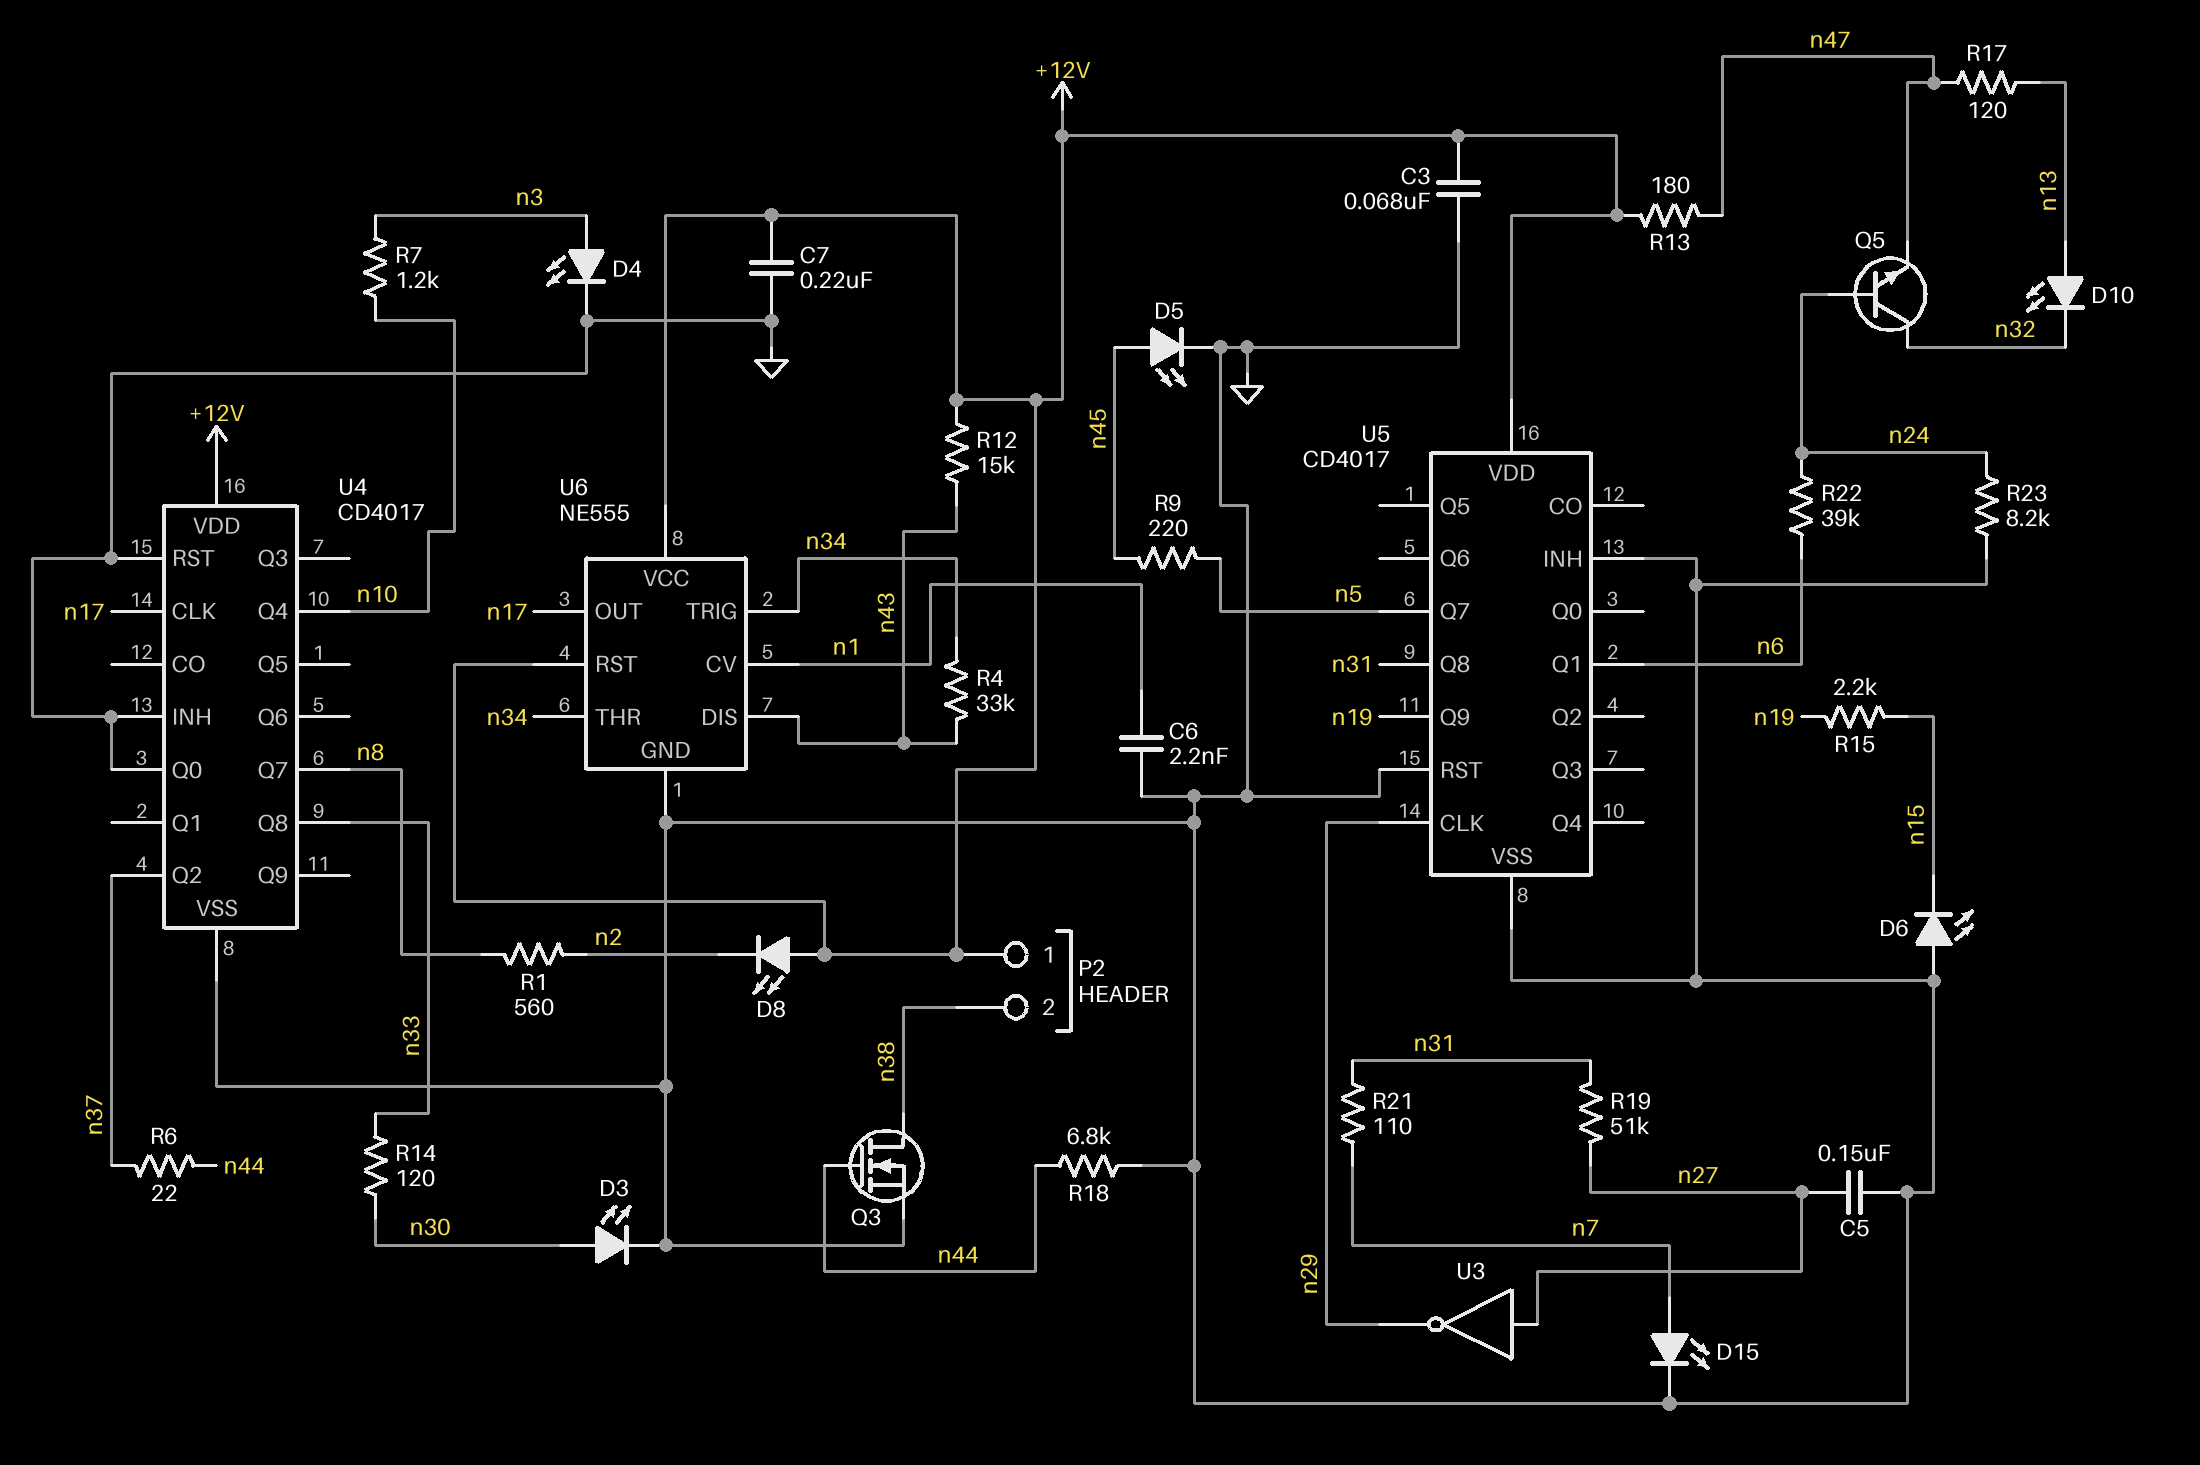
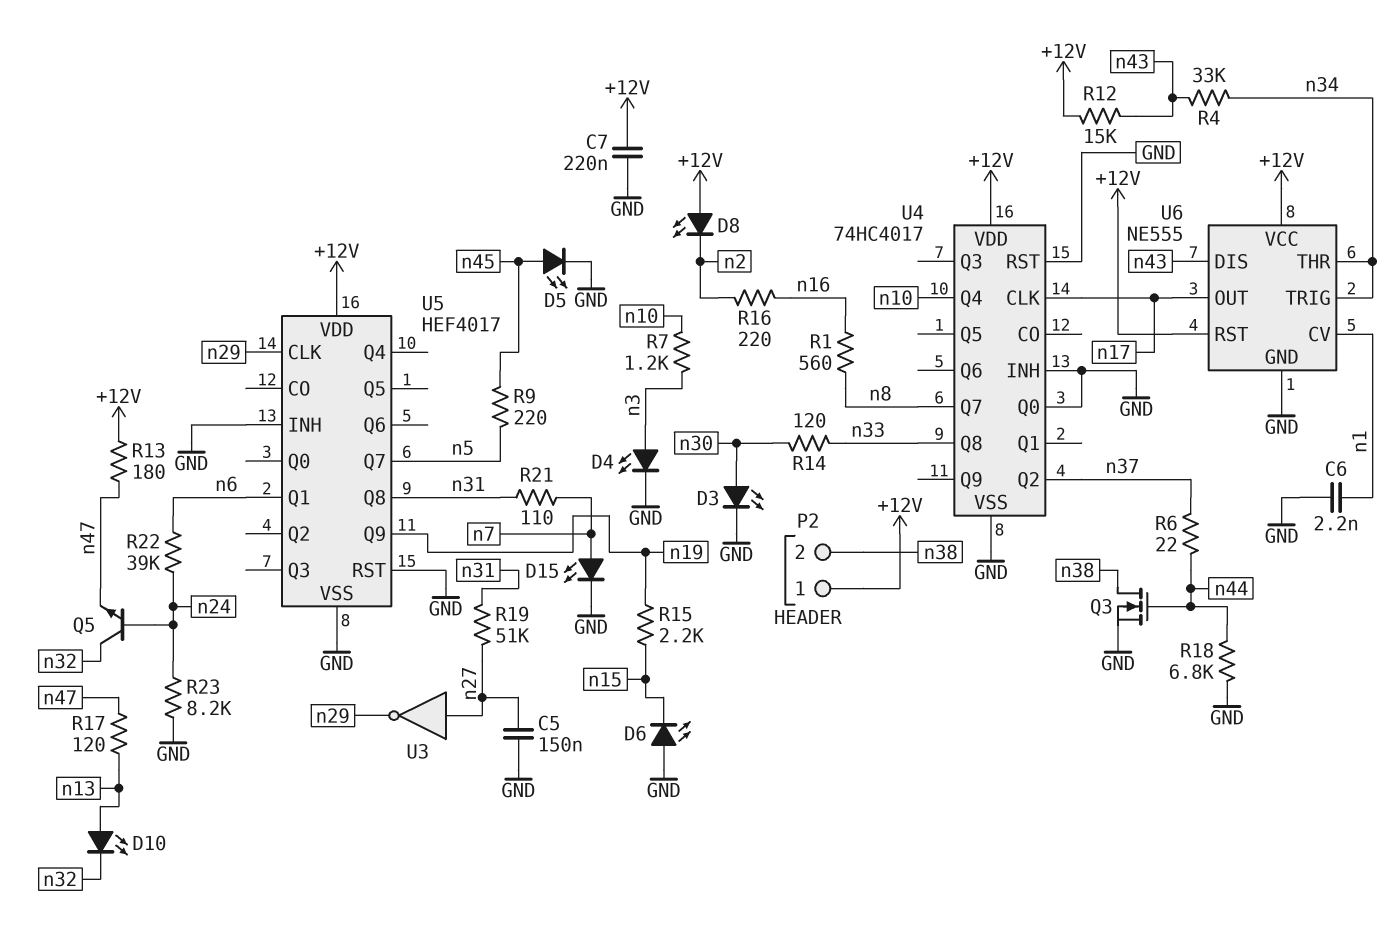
C3: 68nF (+12V, GND) -> none
R1: 560 (n2, n8) -> 560 (n8, n16)
R16: none -> 220 (n2, n16)
U4: CD4017 -> 74HC4017
U5: CD4017 -> HEF4017

